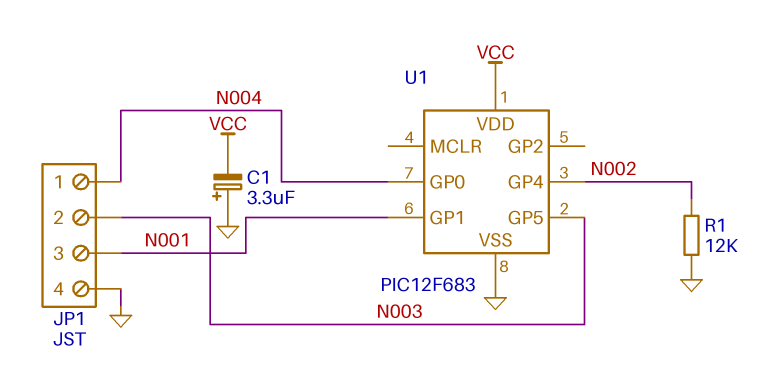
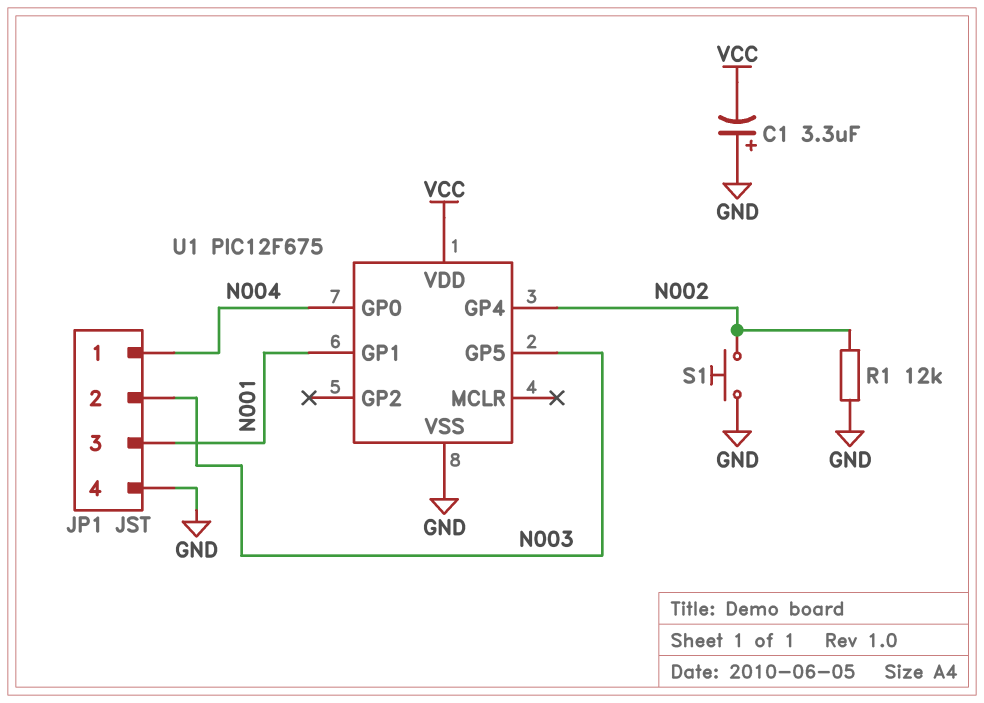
S1: none -> button (GND, N002)
U1: PIC12F683 -> PIC12F675

